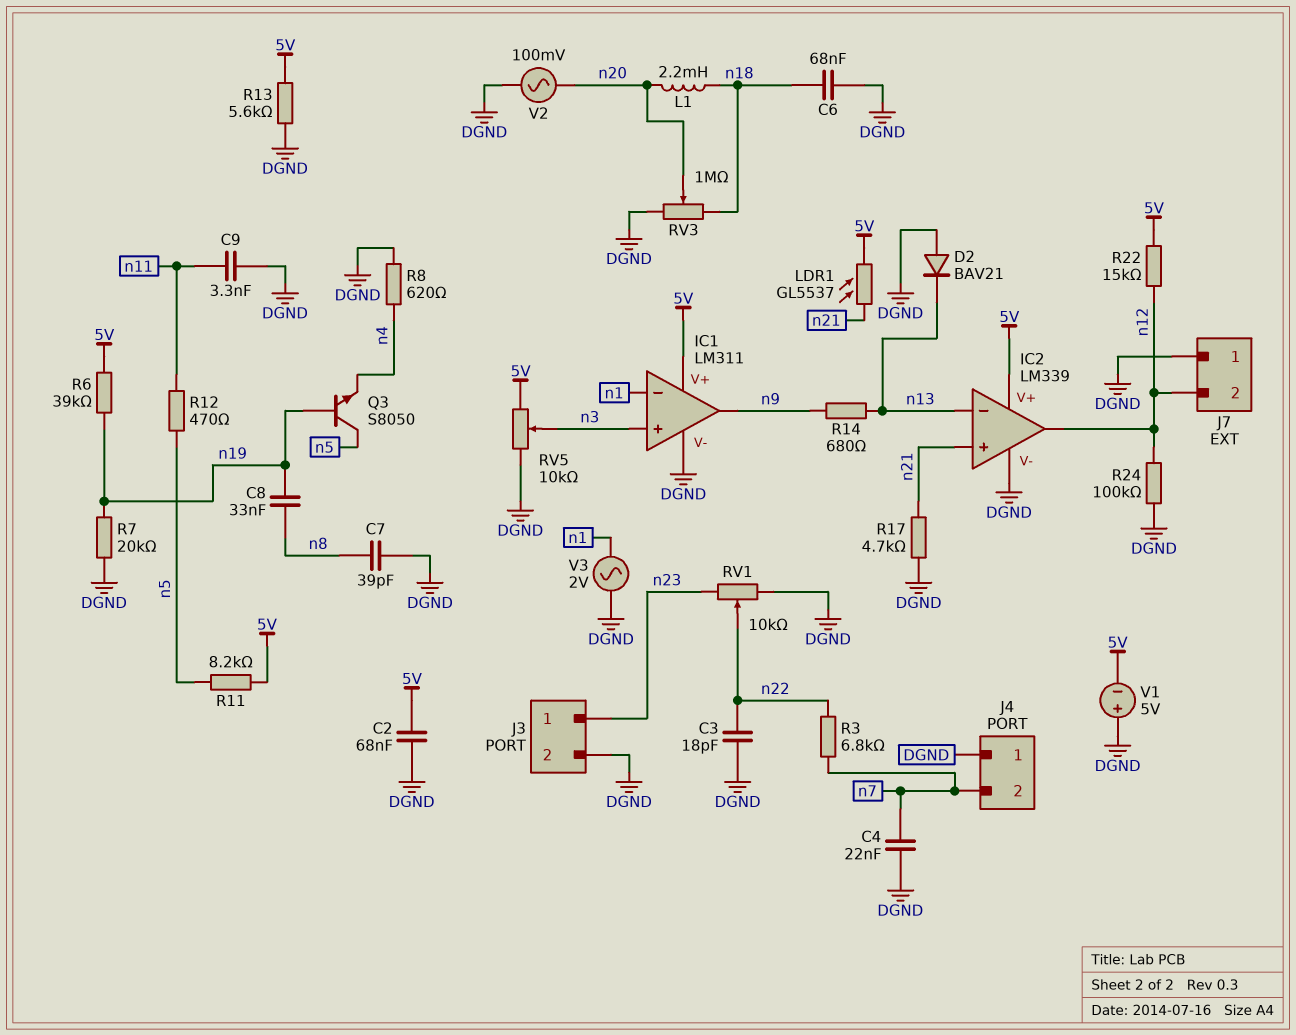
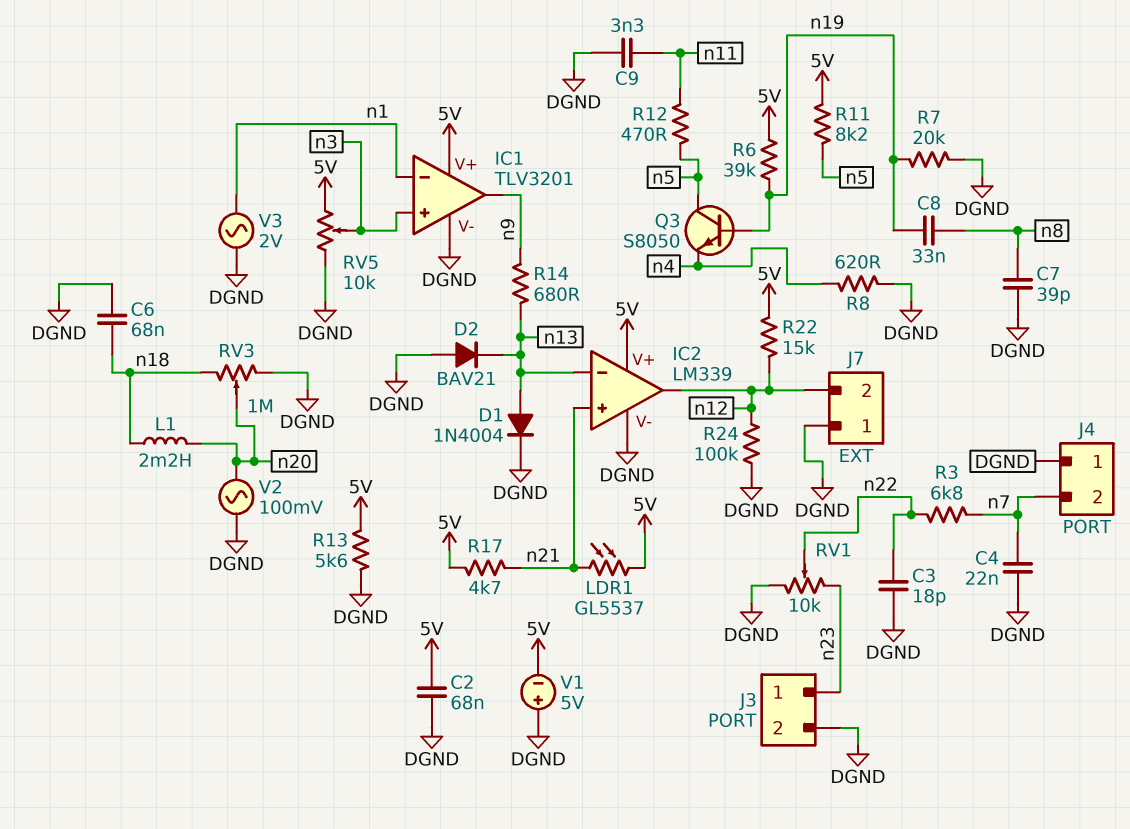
D1: none -> diode 1N4004 (A n13, K DGND)
IC1: LM311 -> TLV3201
R17: 4.7k (DGND, n21) -> 4.7k (5V, n21)

